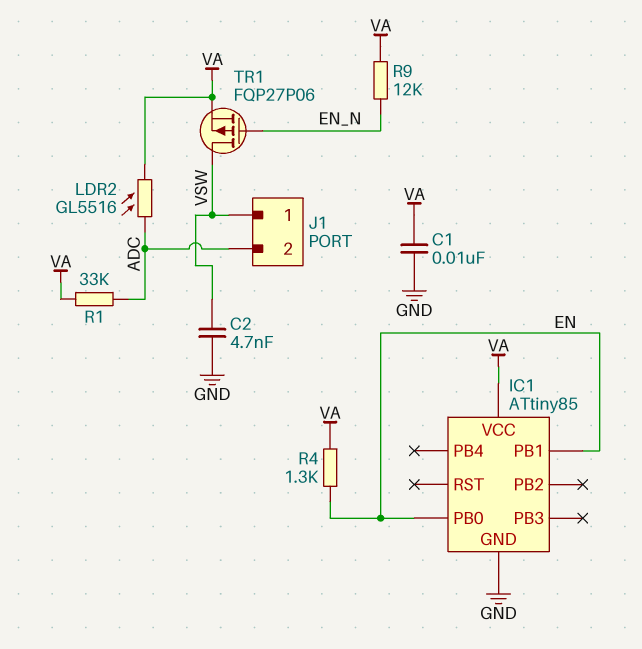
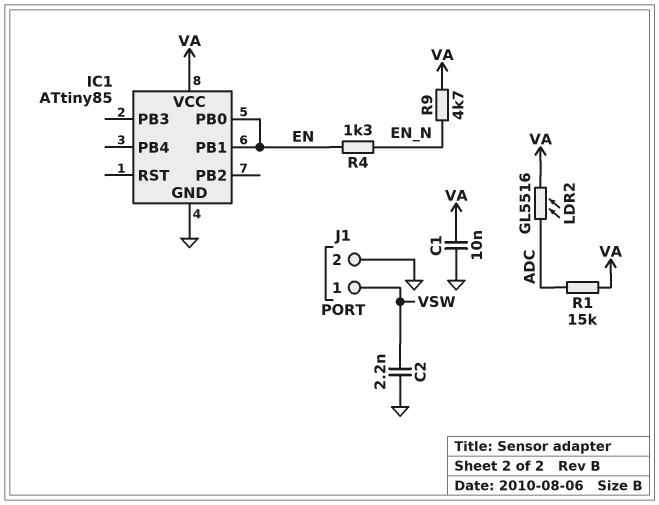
C2: 4.7nF (GND, VSW) -> 2.2nF (GND, VSW)
J1 pin 2: ADC -> GND
R1: 33k (ADC, VA) -> 15k (ADC, VA)
R4: 1.3k (EN, VA) -> 1.3k (EN, EN_N)
R9: 12k (EN_N, VA) -> 4.7k (EN_N, VA)
TR1: PMOS FQP27P06 (G EN_N, D VSW, S VA) -> none

